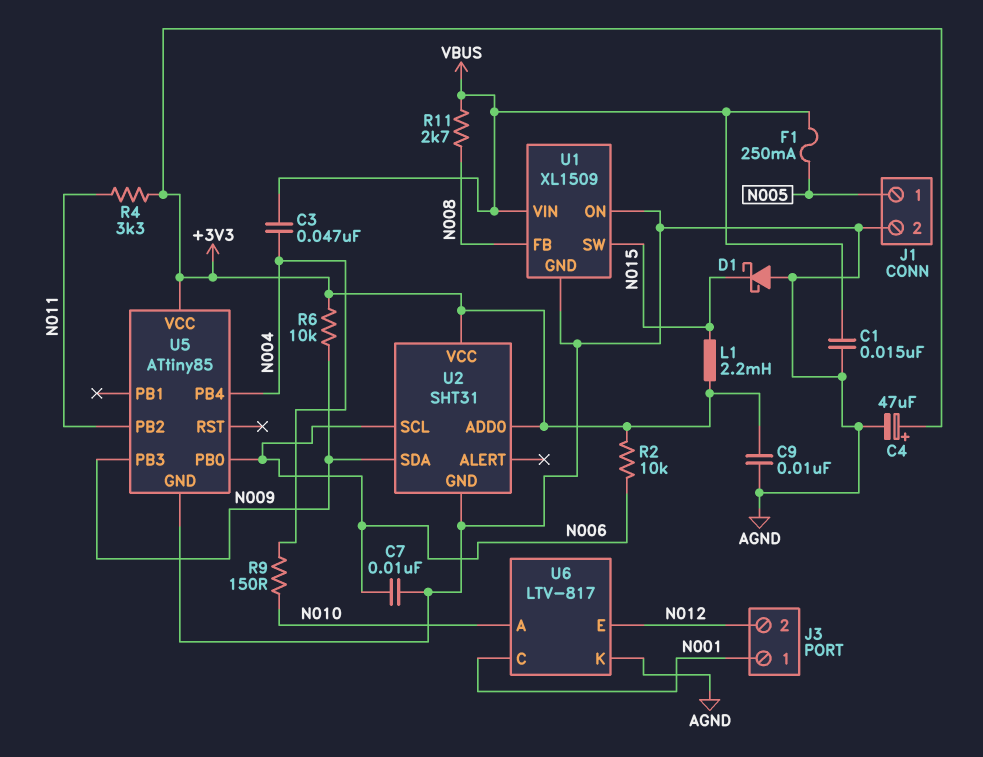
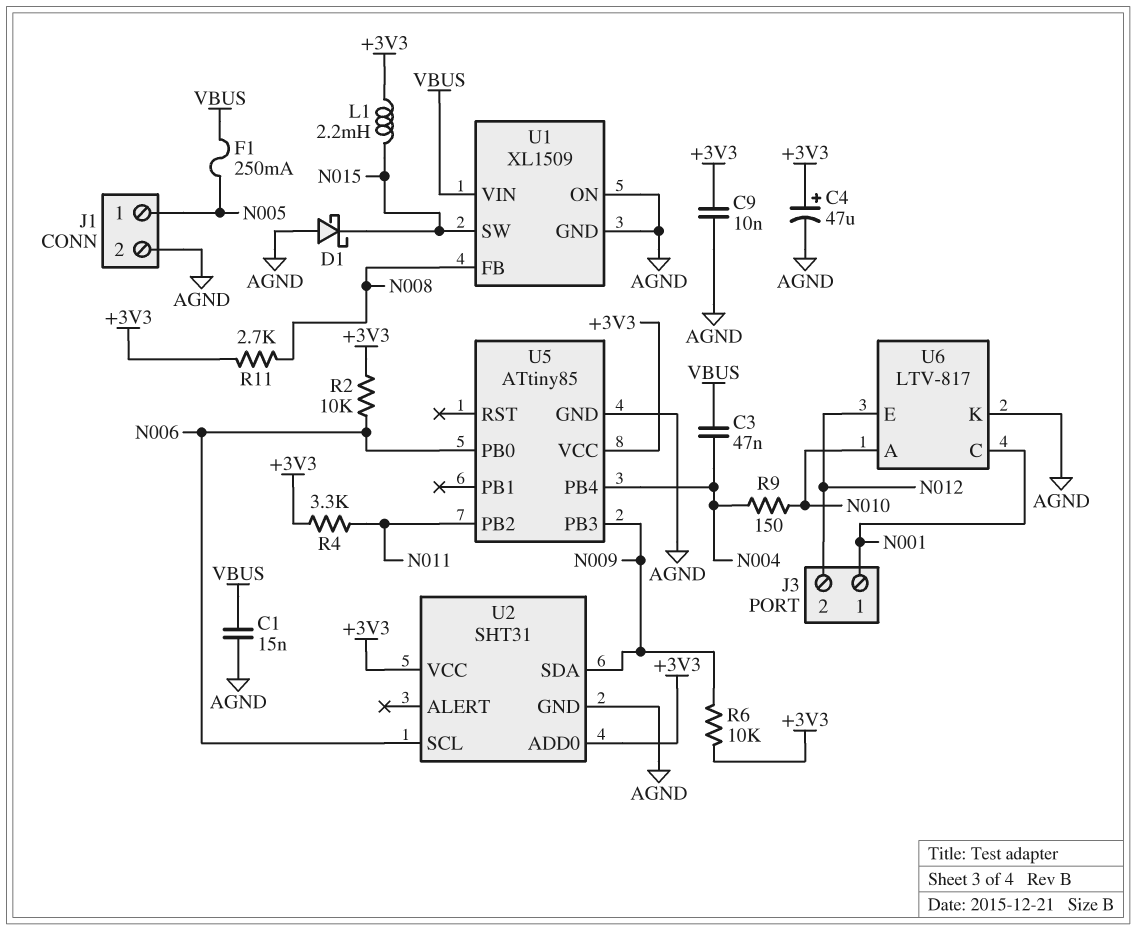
C7: 10nF (AGND, N006) -> none
R11: 2.7k (N008, VBUS) -> 2.7k (+3V3, N008)

